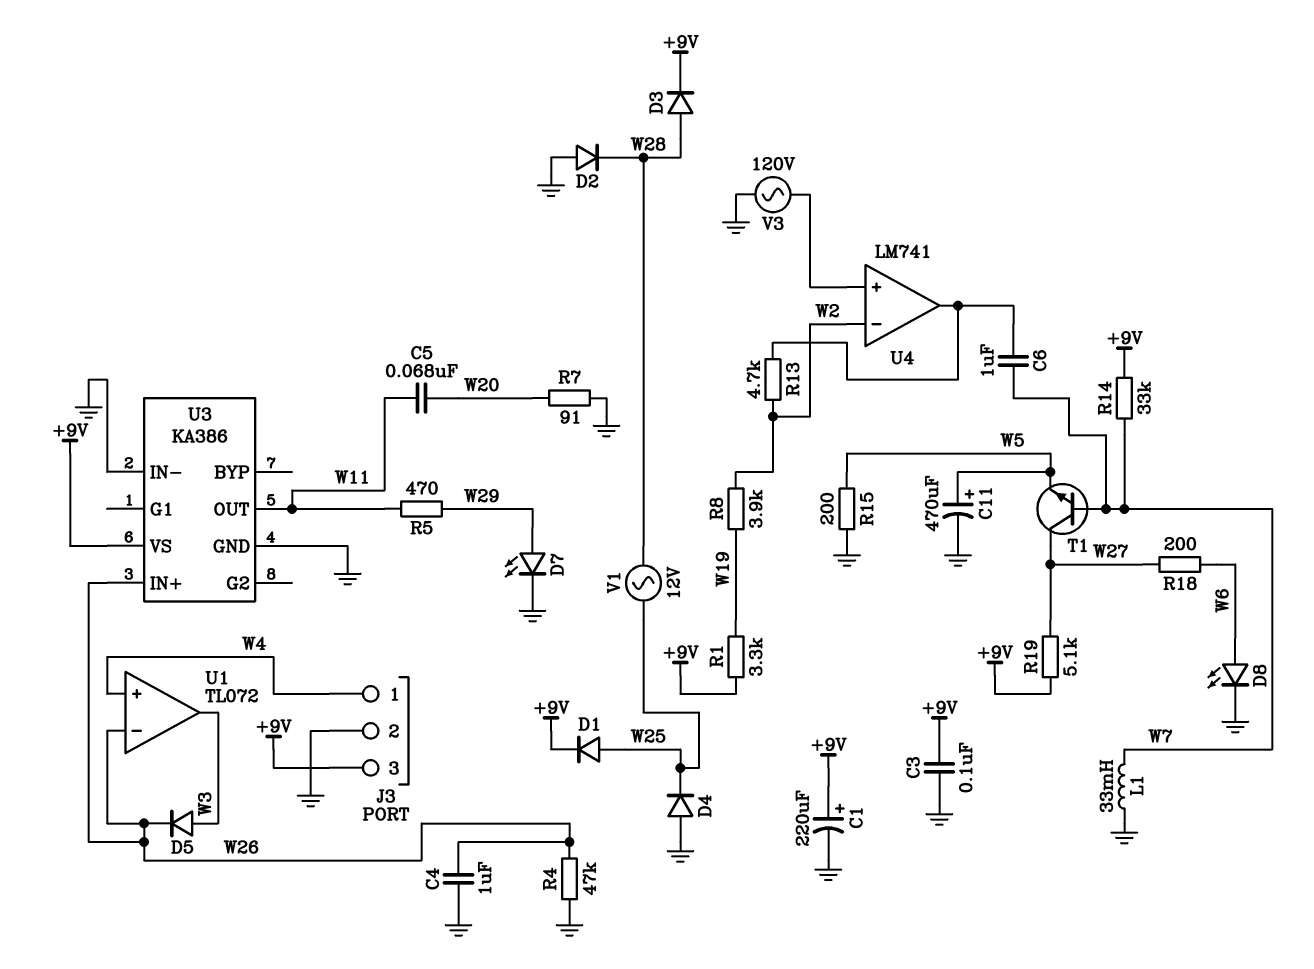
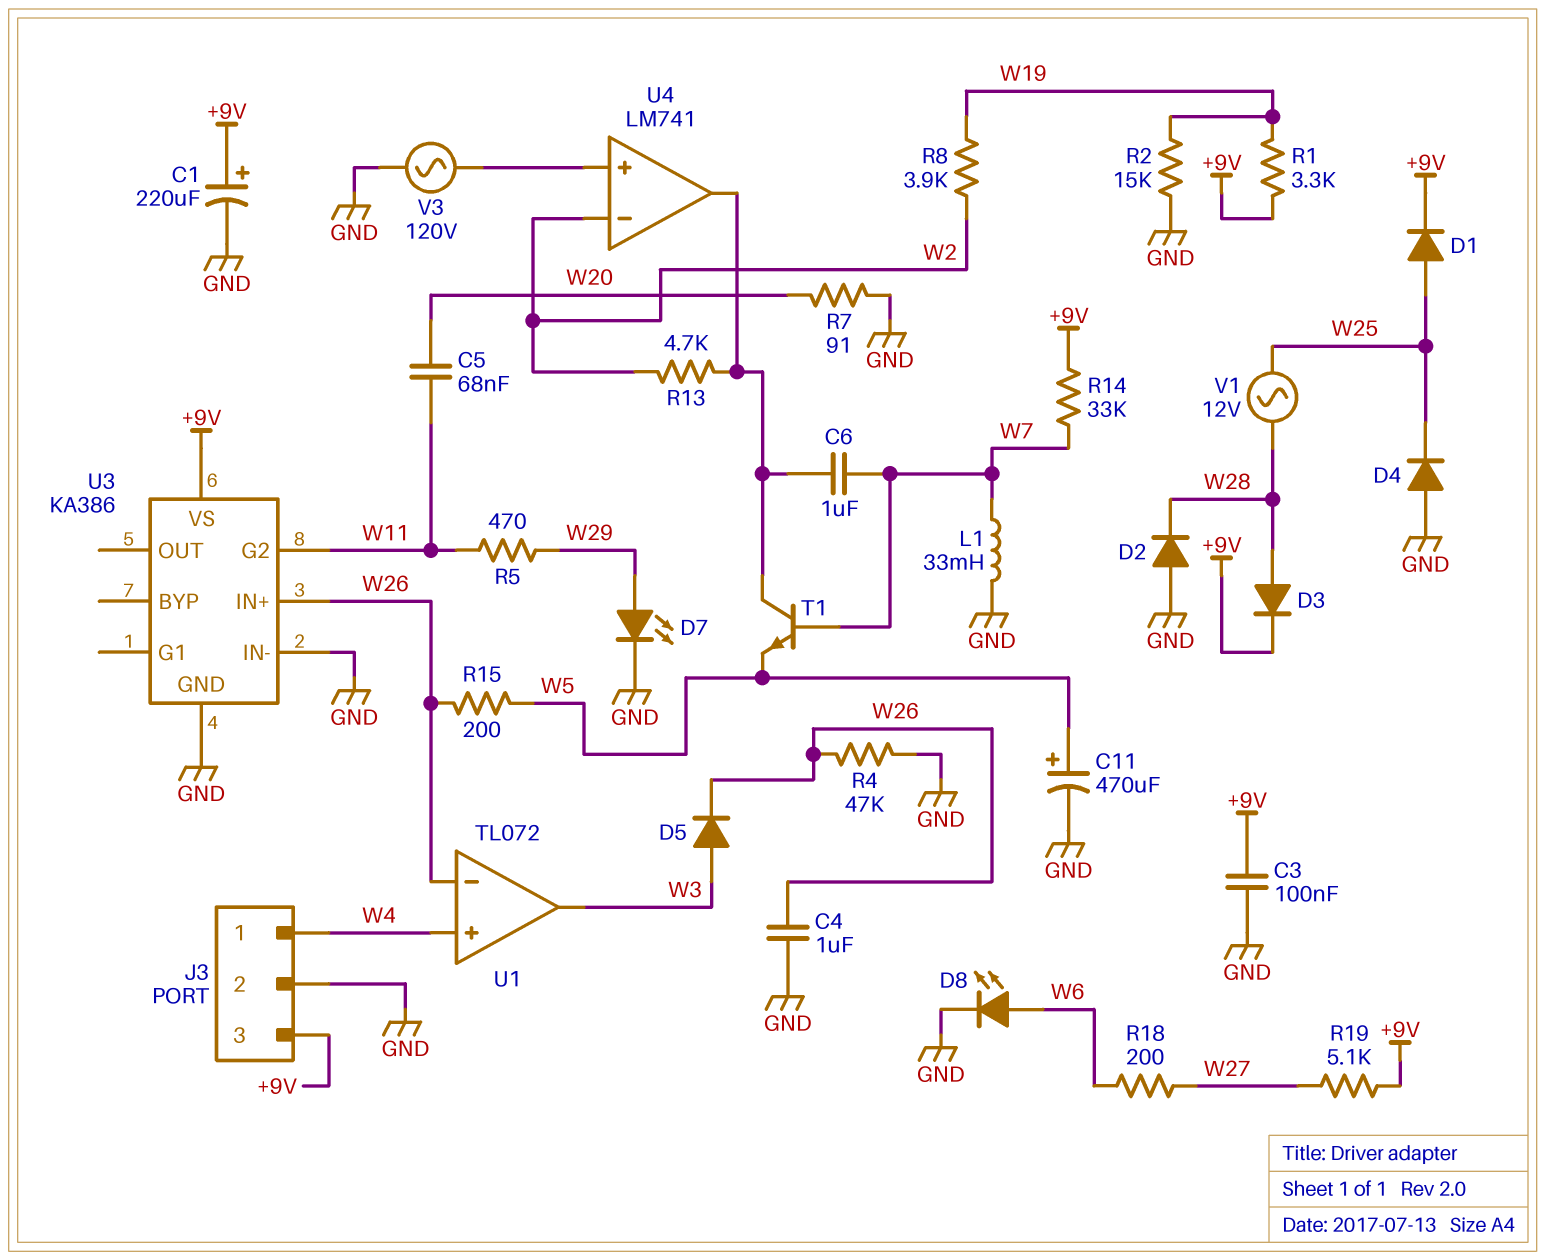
R2: none -> 15k (GND, W19)
R15: 200 (GND, W5) -> 200 (W5, W26)
T1: NPN (B W7, C W27, E W5) -> NPN (B W7, C U4/out, E W5)
U3 pin G2: none -> W11
U3 pin OUT: W11 -> none

